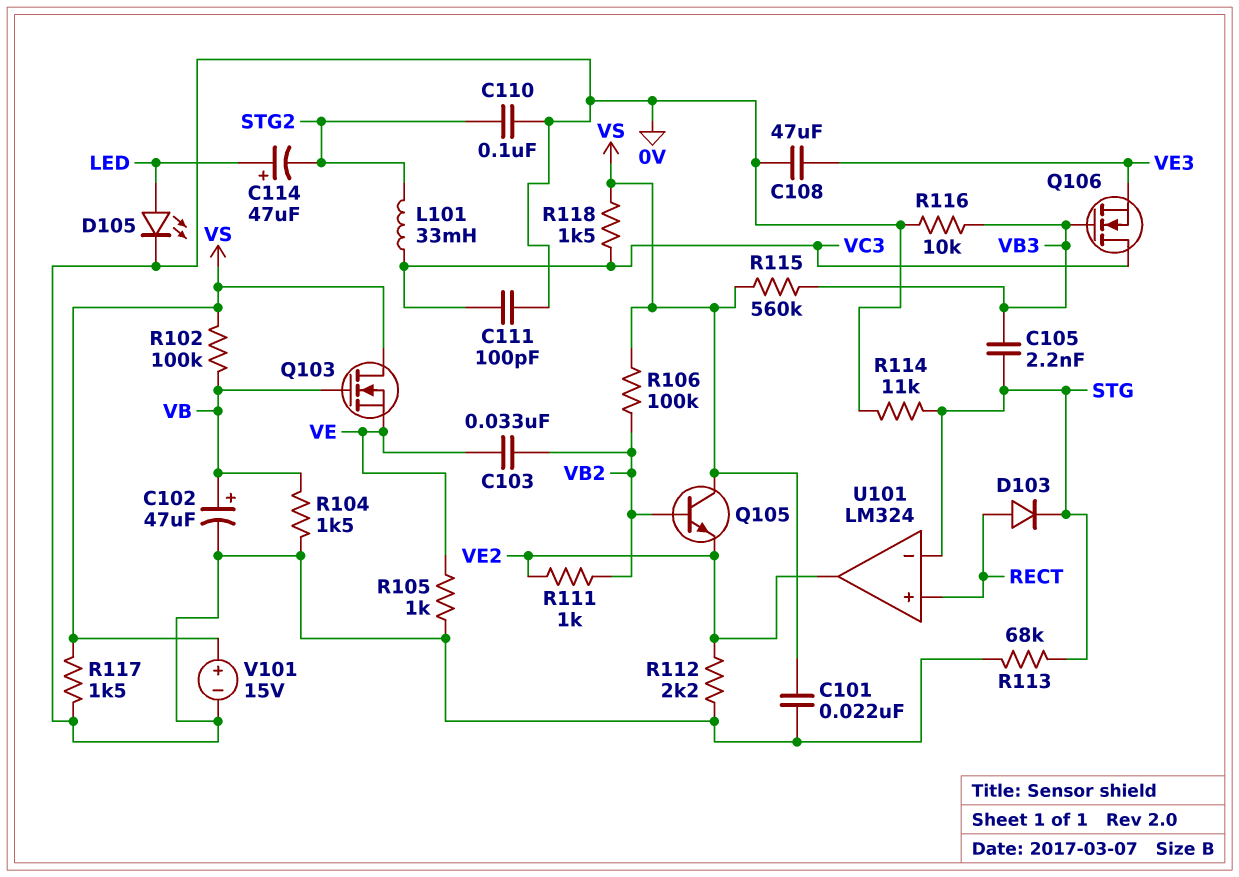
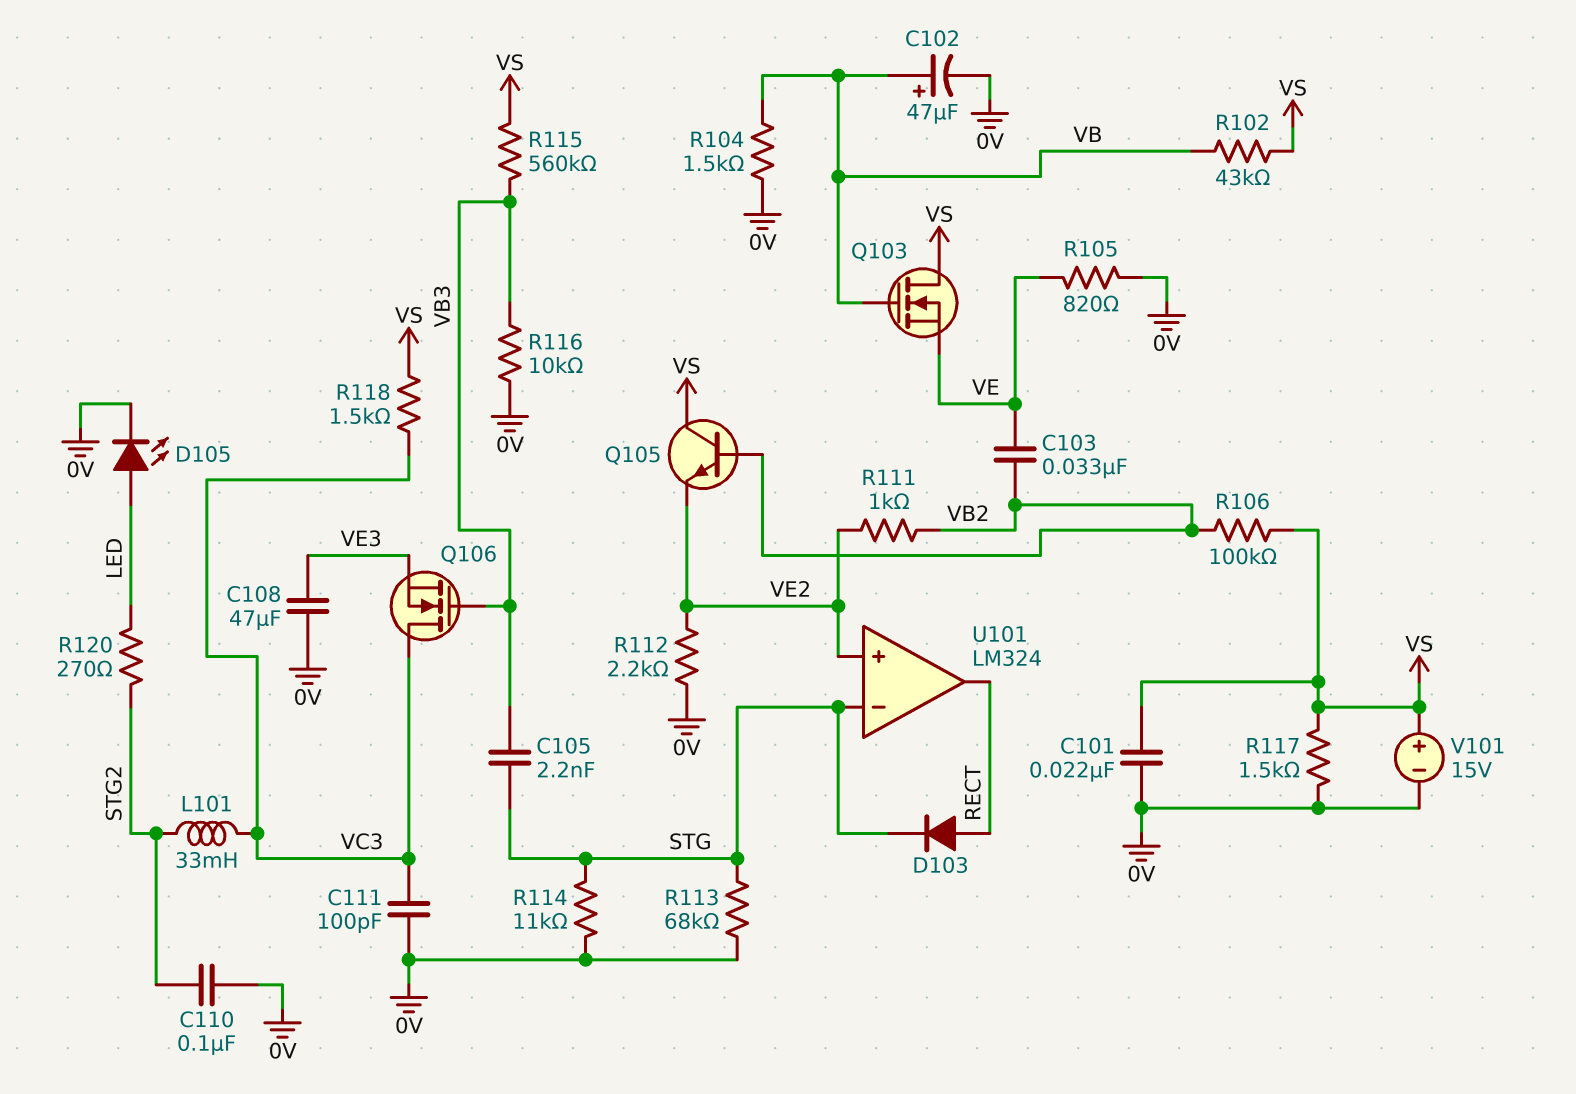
C114: 47uF (plus LED, minus STG2) -> none
R102: 100k (VB, VS) -> 43k (VB, VS)
R105: 1k (0V, VE) -> 820 (0V, VE)
R120: none -> 270 (LED, STG2)
U101 pin in+: RECT -> VE2
U101 pin out: VE2 -> RECT

